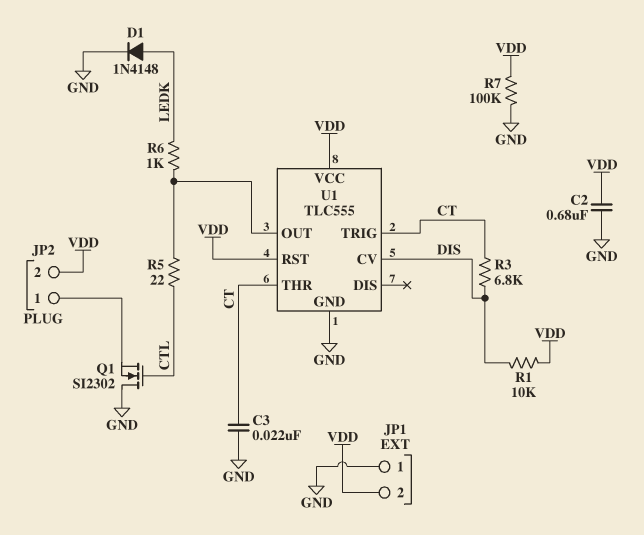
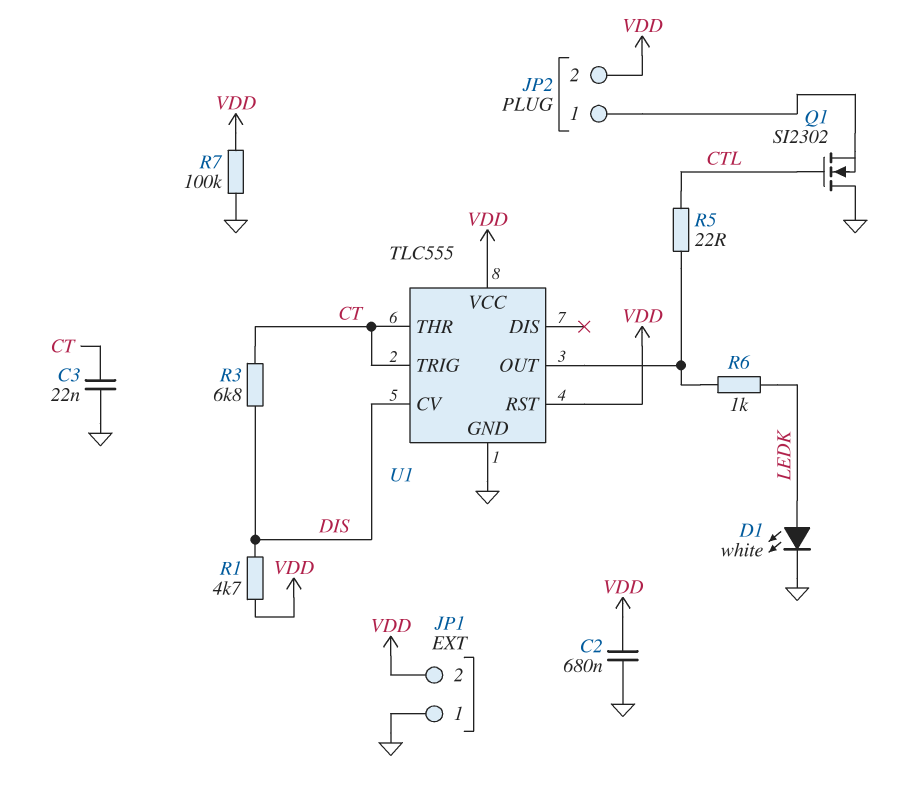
D1: diode 1N4148 (A LEDK, K GND) -> LED white (A LEDK, K GND)
R1: 10k (DIS, VDD) -> 4.7k (DIS, VDD)

